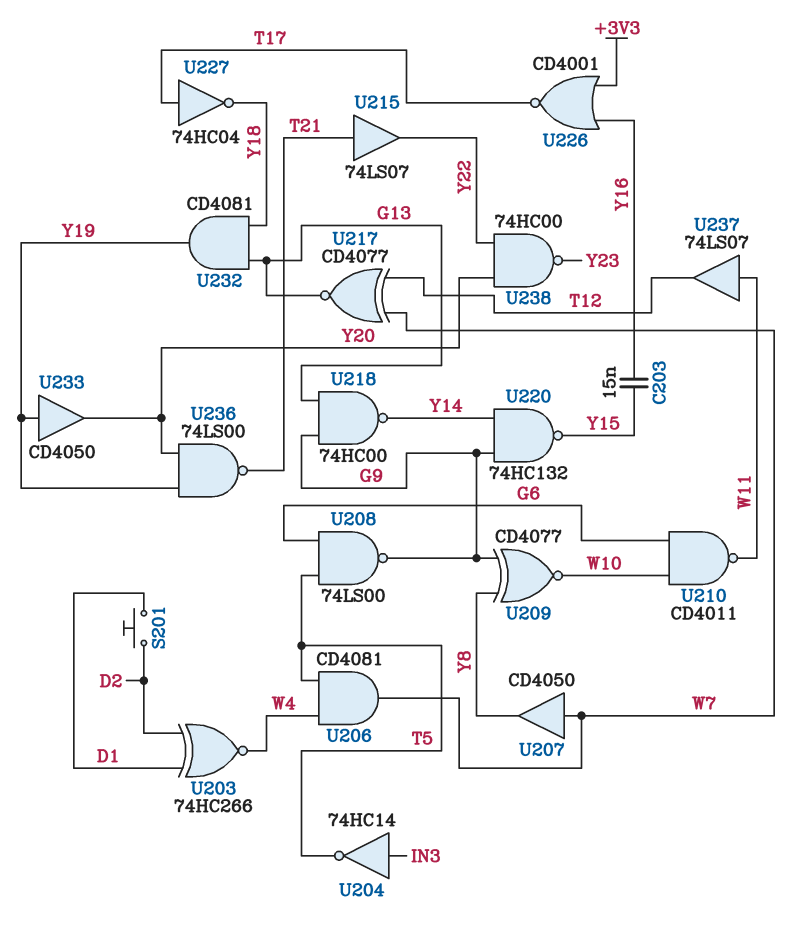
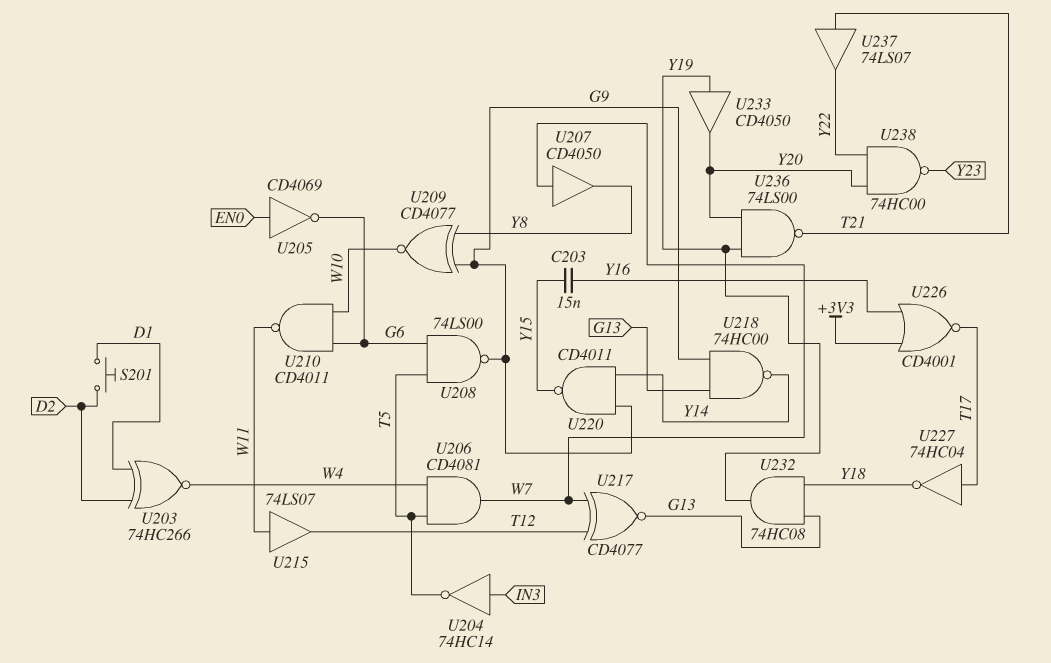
U205: none -> NOT CD4069 (in EN0, out G6)
U215: buffer 74LS07 (in T21, out Y22) -> buffer 74LS07 (in W11, out T12)
U220: NAND 74HC132 (in G9, in Y14, out Y15) -> NAND CD4011 (in G9, in Y14, out Y15)
U232: AND CD4081 (in G13, in Y18, out Y19) -> AND 74HC08 (in G13, in Y18, out Y19)
U237: buffer 74LS07 (in W11, out T12) -> buffer 74LS07 (in T21, out Y22)

